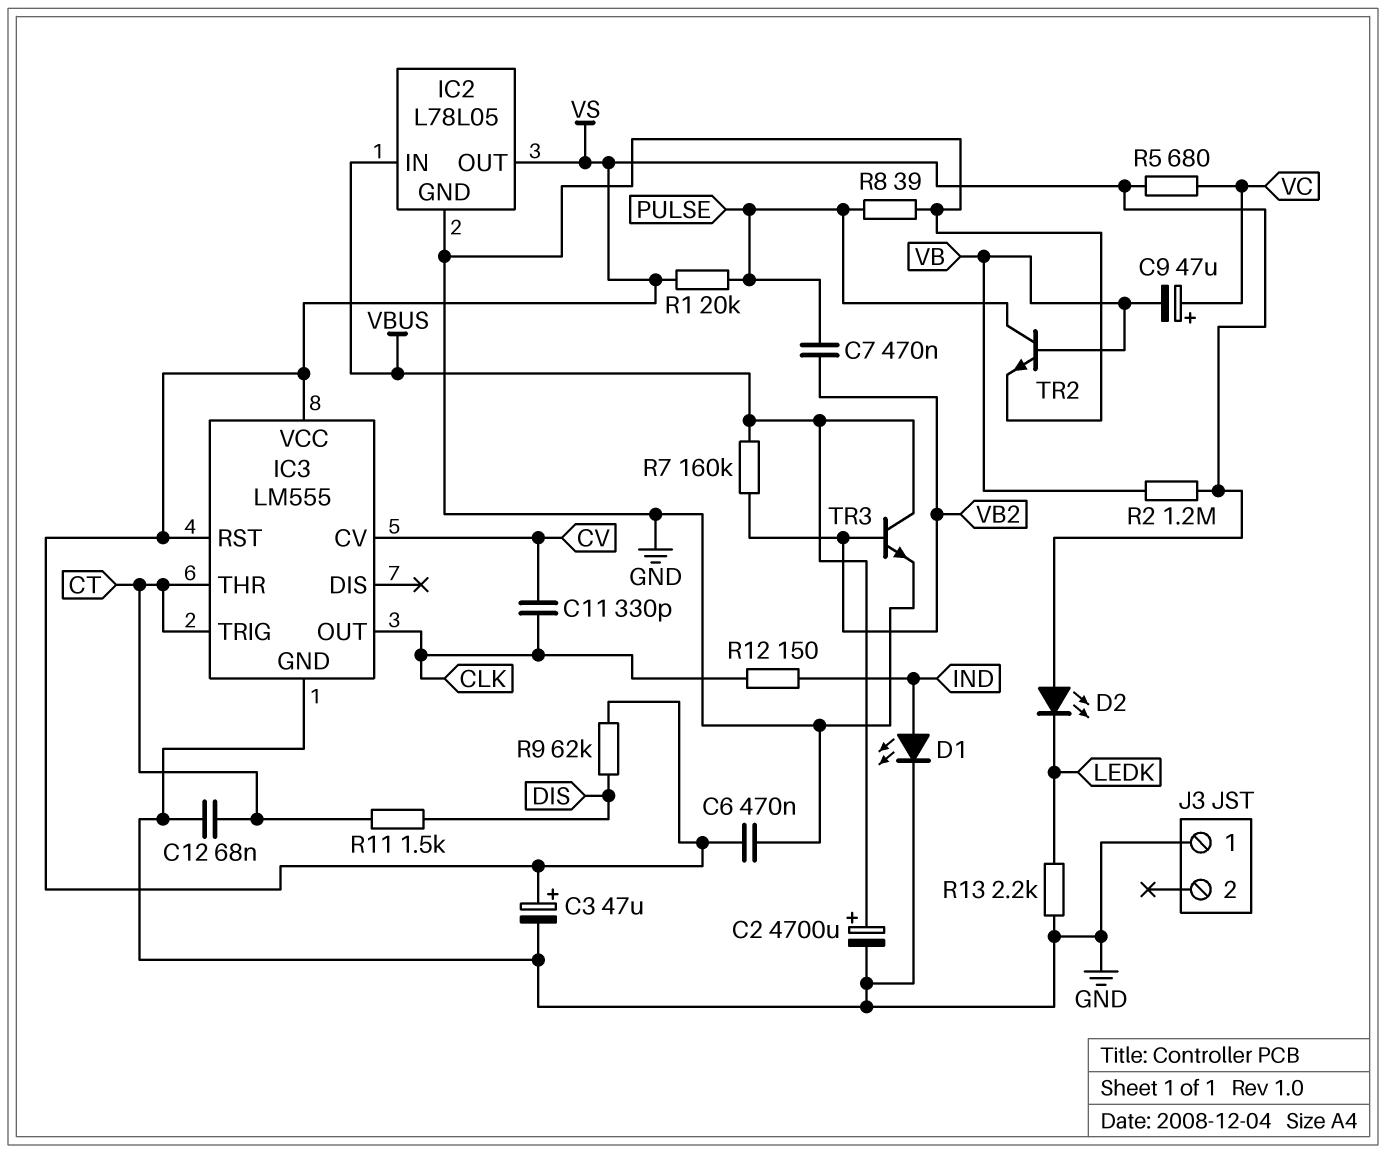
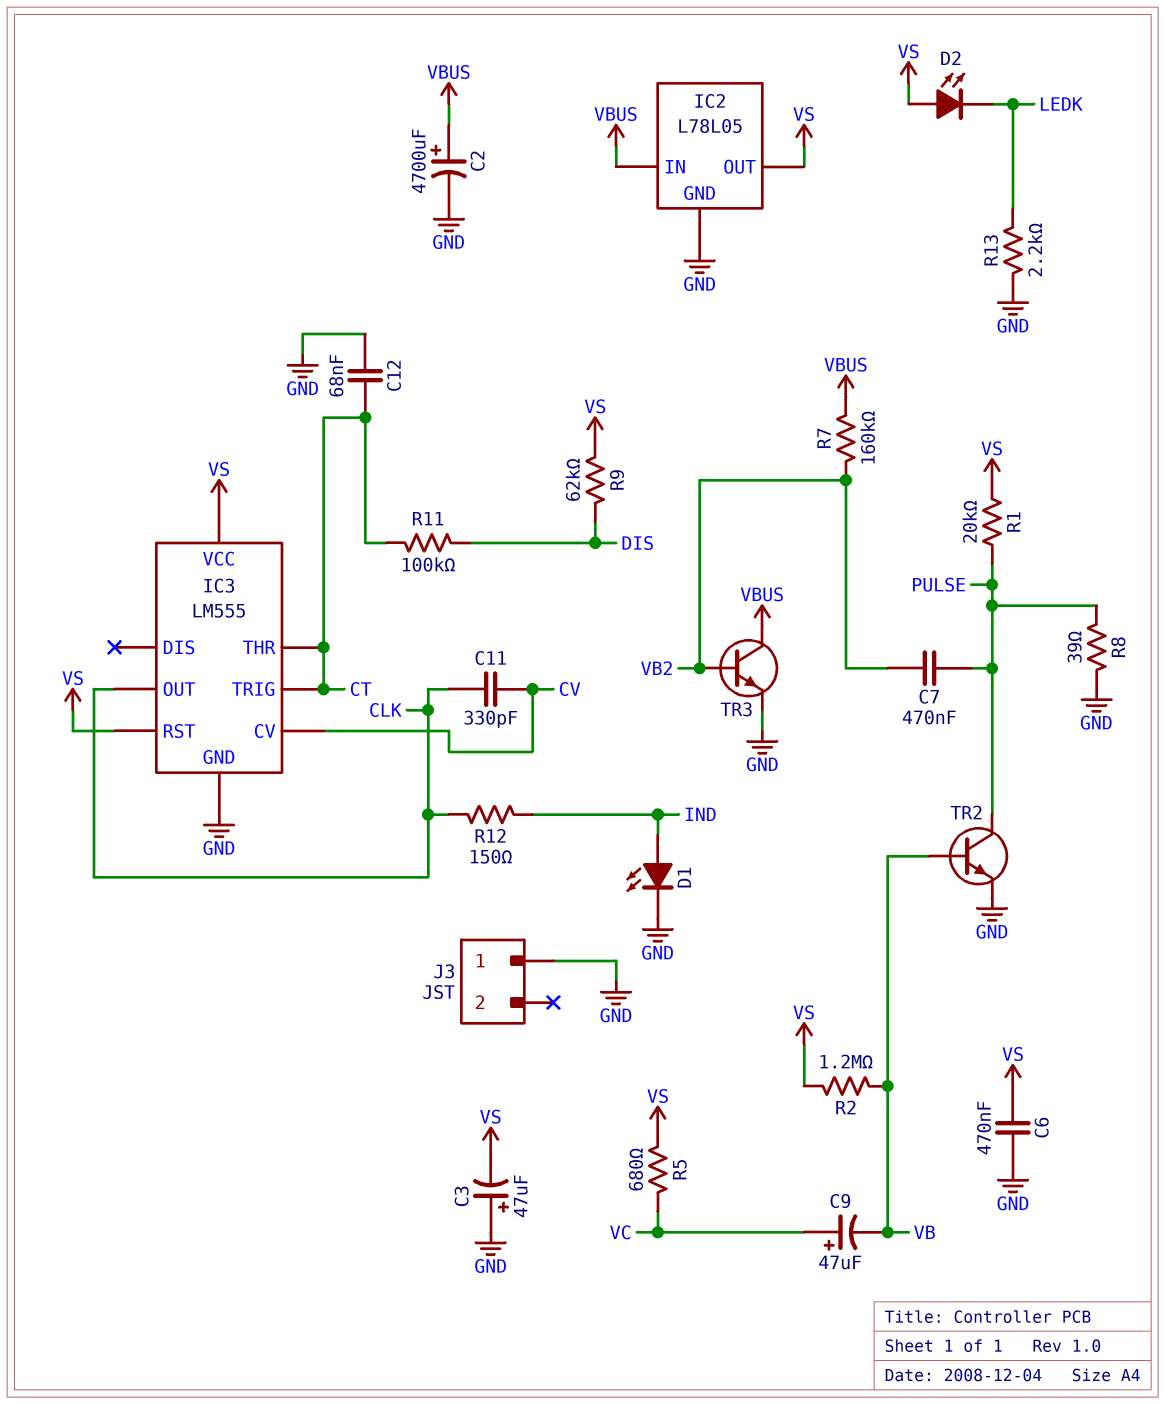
C3: 47uF (plus VS, minus GND) -> 47uF (plus GND, minus VS)
R11: 1.5k (CT, DIS) -> 100k (CT, DIS)

